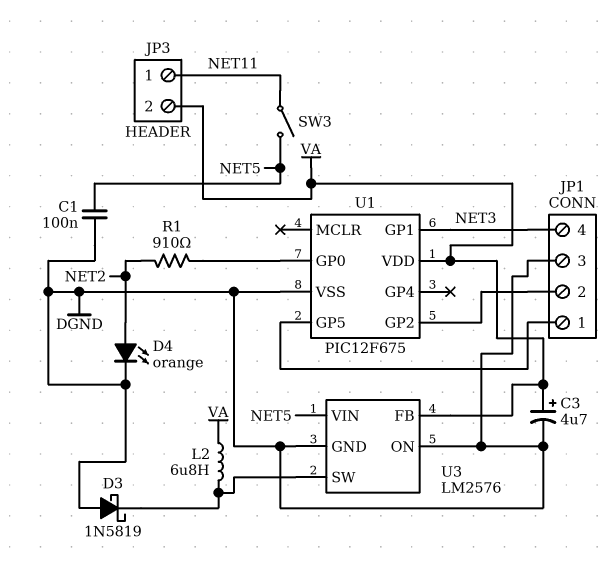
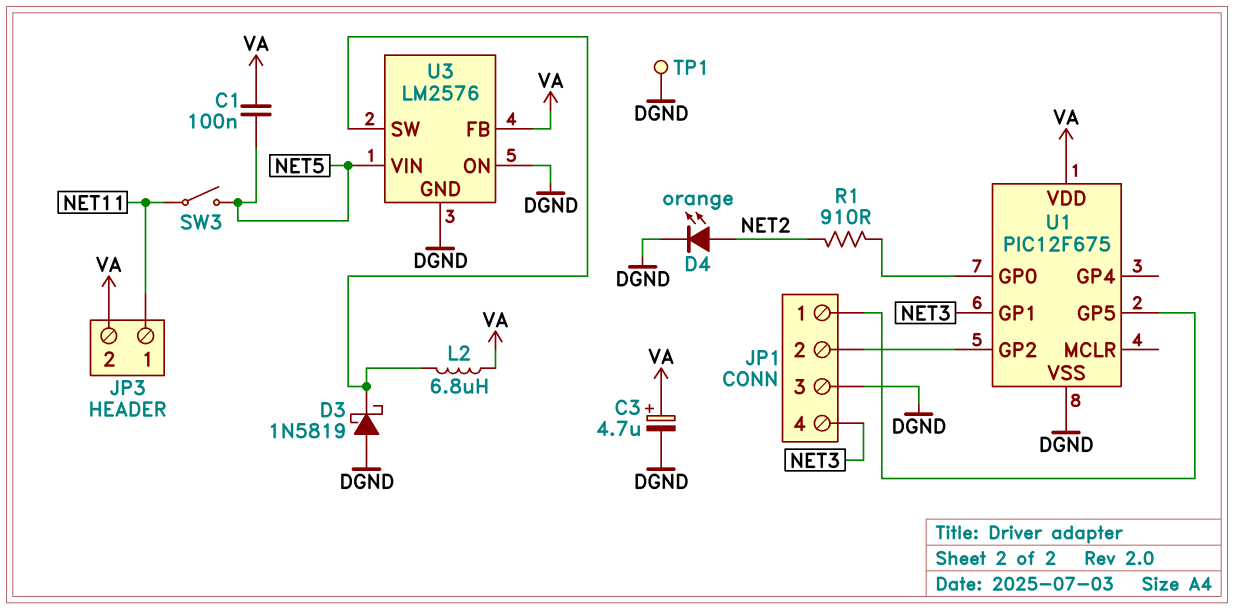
C1: 100nF (DGND, NET5) -> 100nF (NET5, VA)
TP1: none -> test point (DGND)

